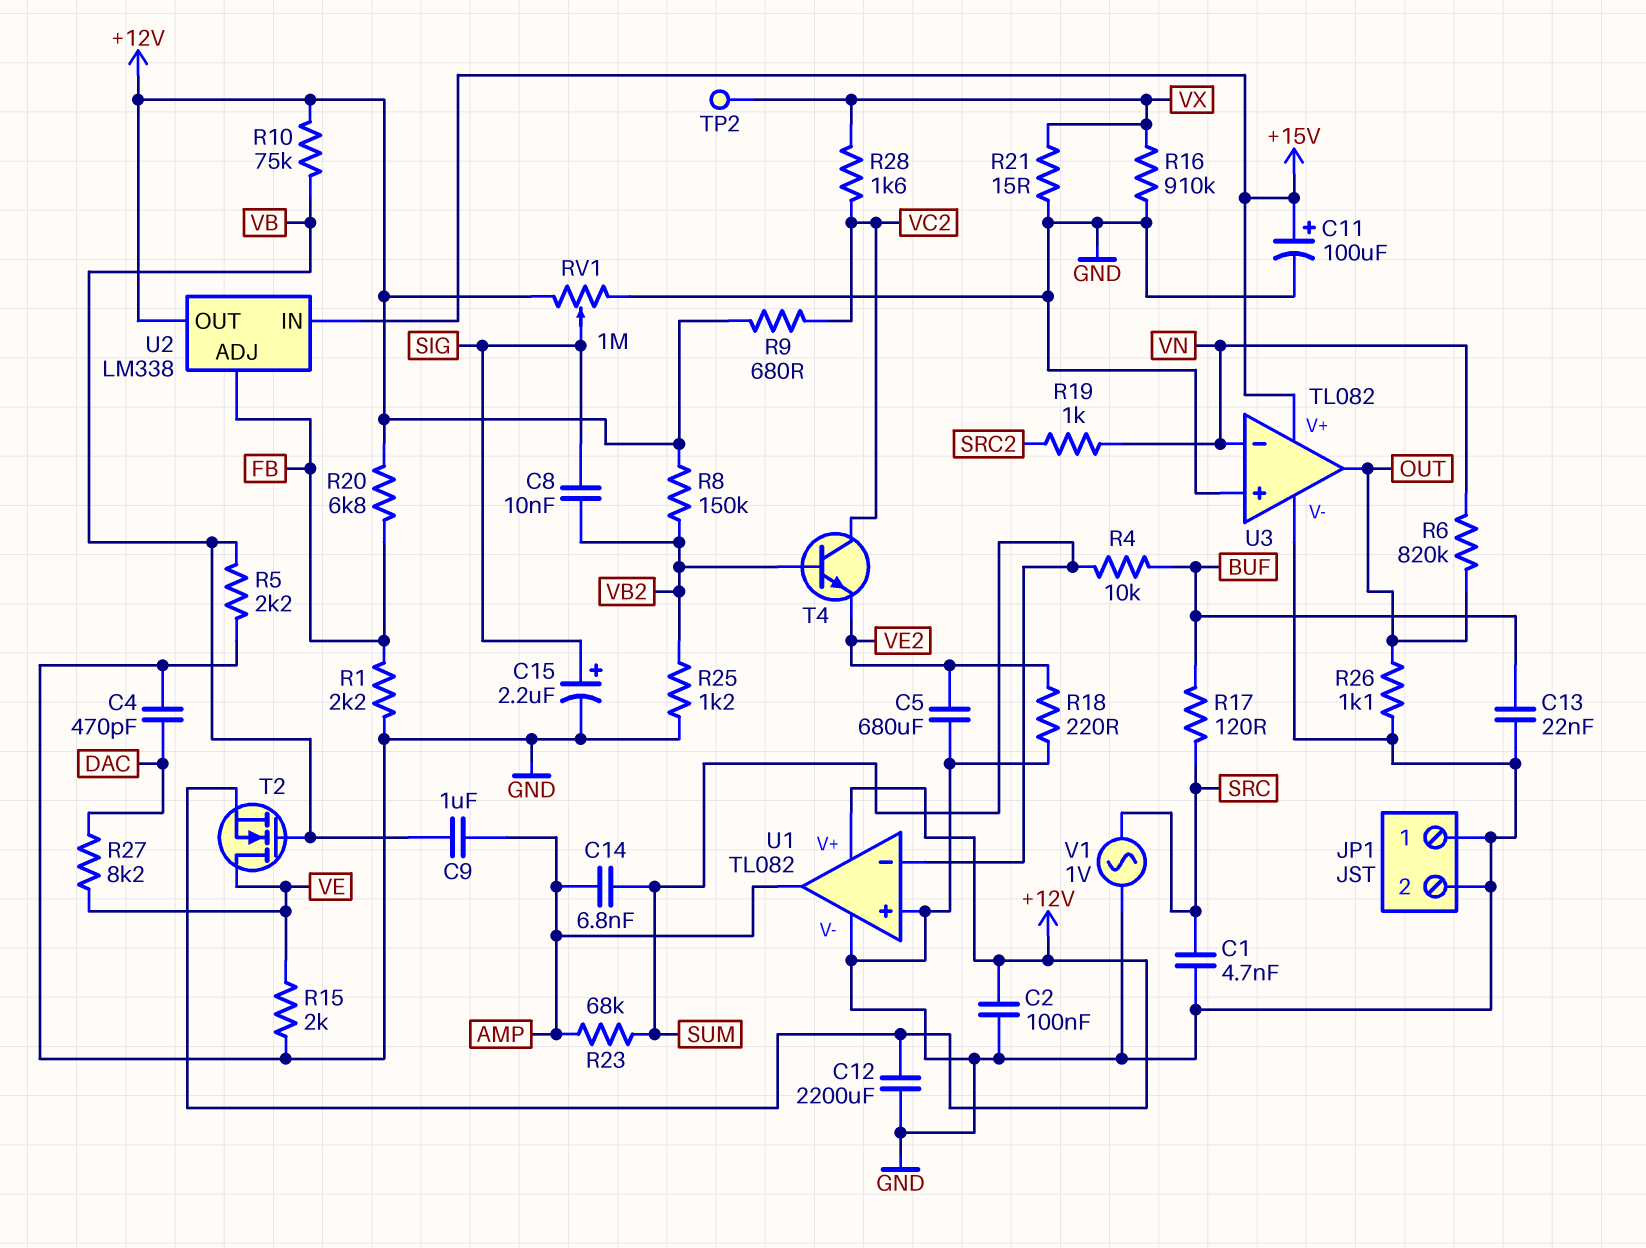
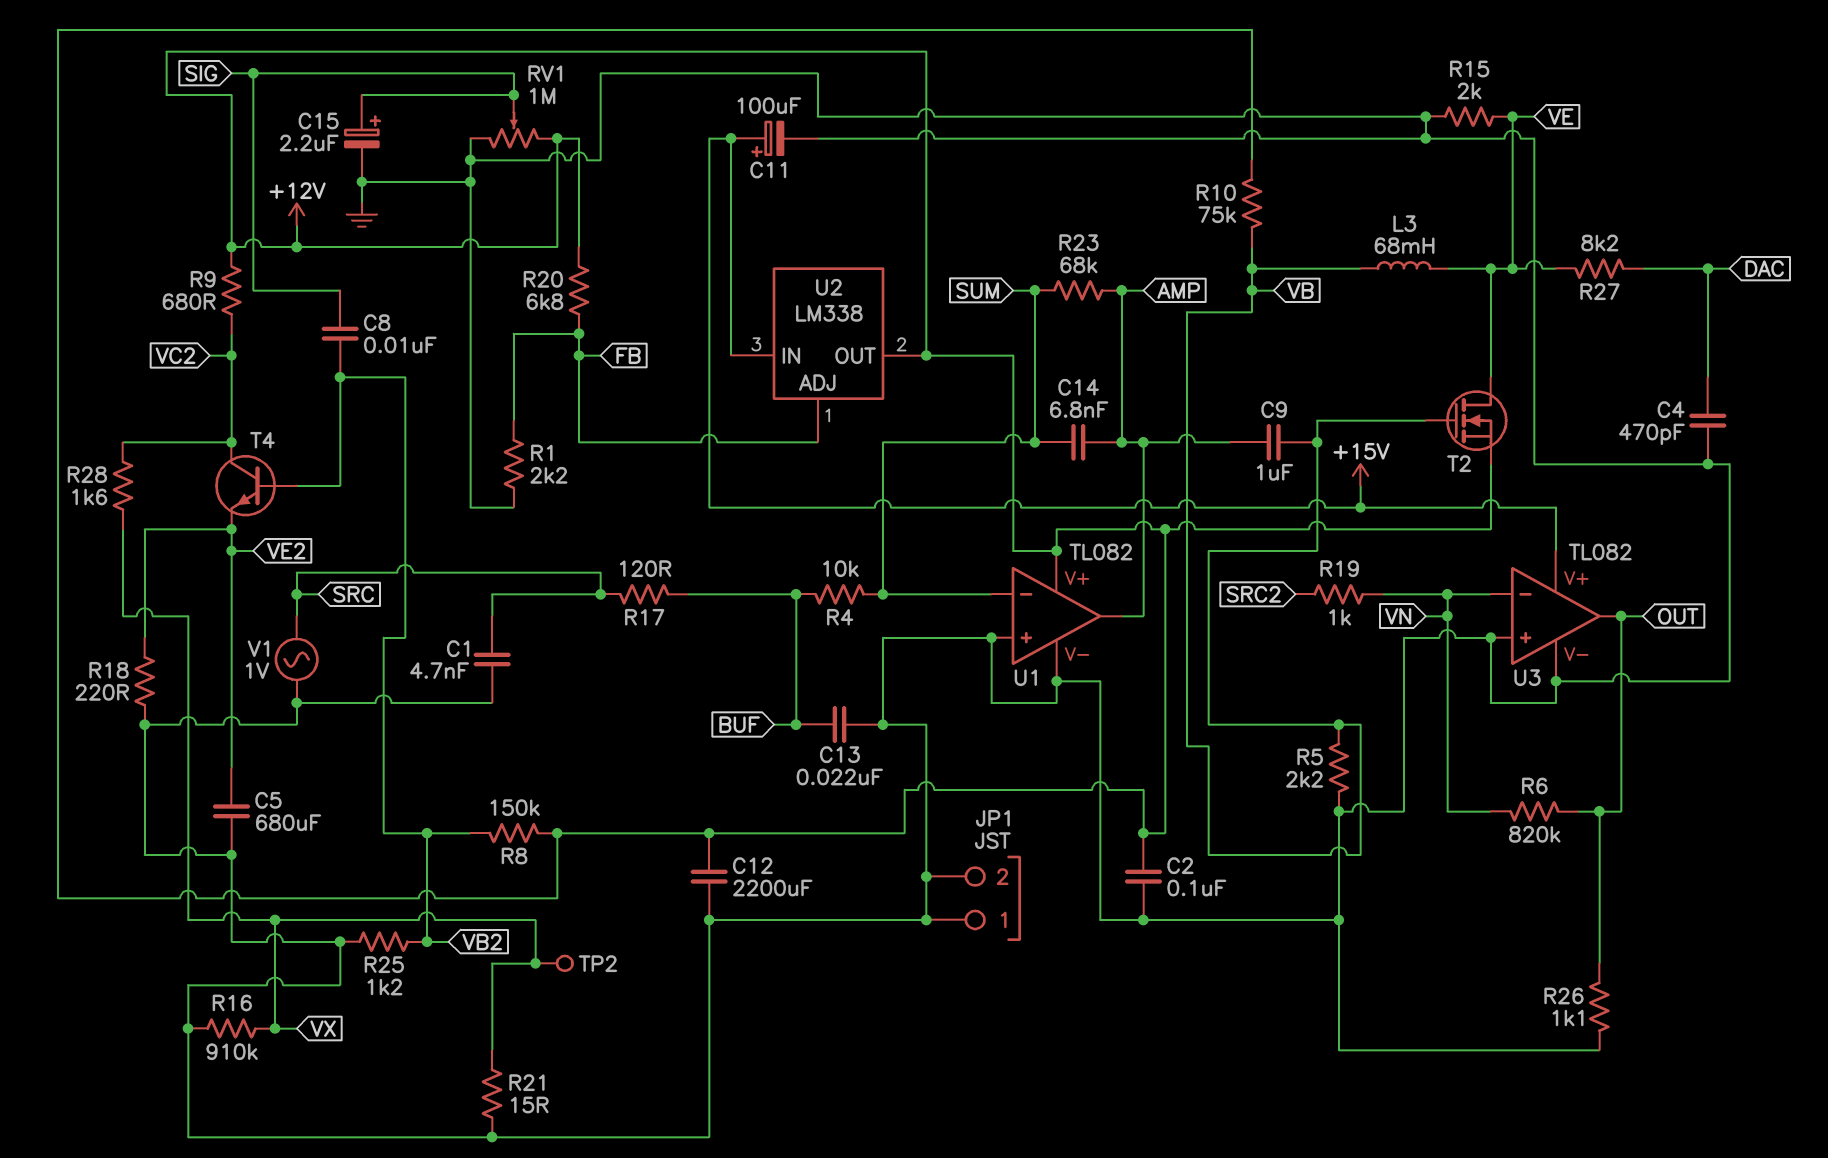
L3: none -> 68mH (VB, VE)

